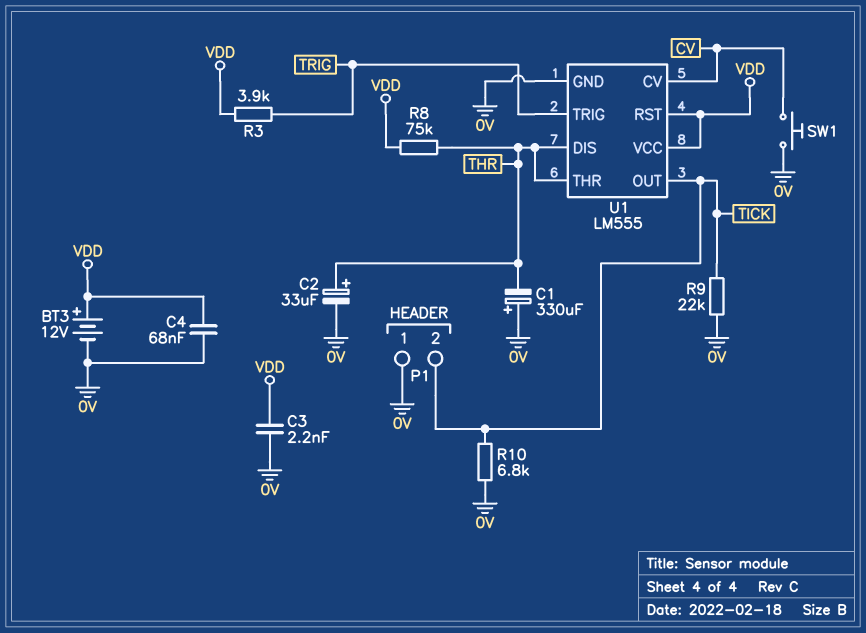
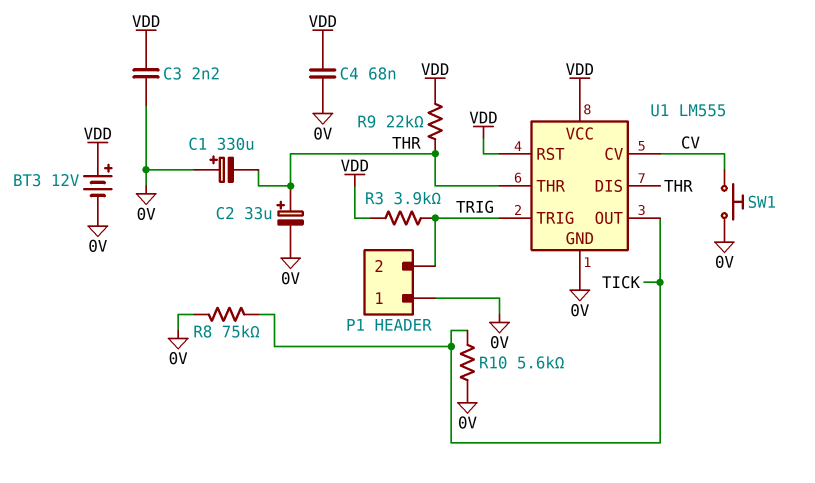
P1 pin 2: TICK -> TRIG
R8: 75k (THR, VDD) -> 75k (0V, TICK)
R9: 22k (0V, TICK) -> 22k (THR, VDD)
R10: 6.8k (0V, TICK) -> 5.6k (0V, TICK)

